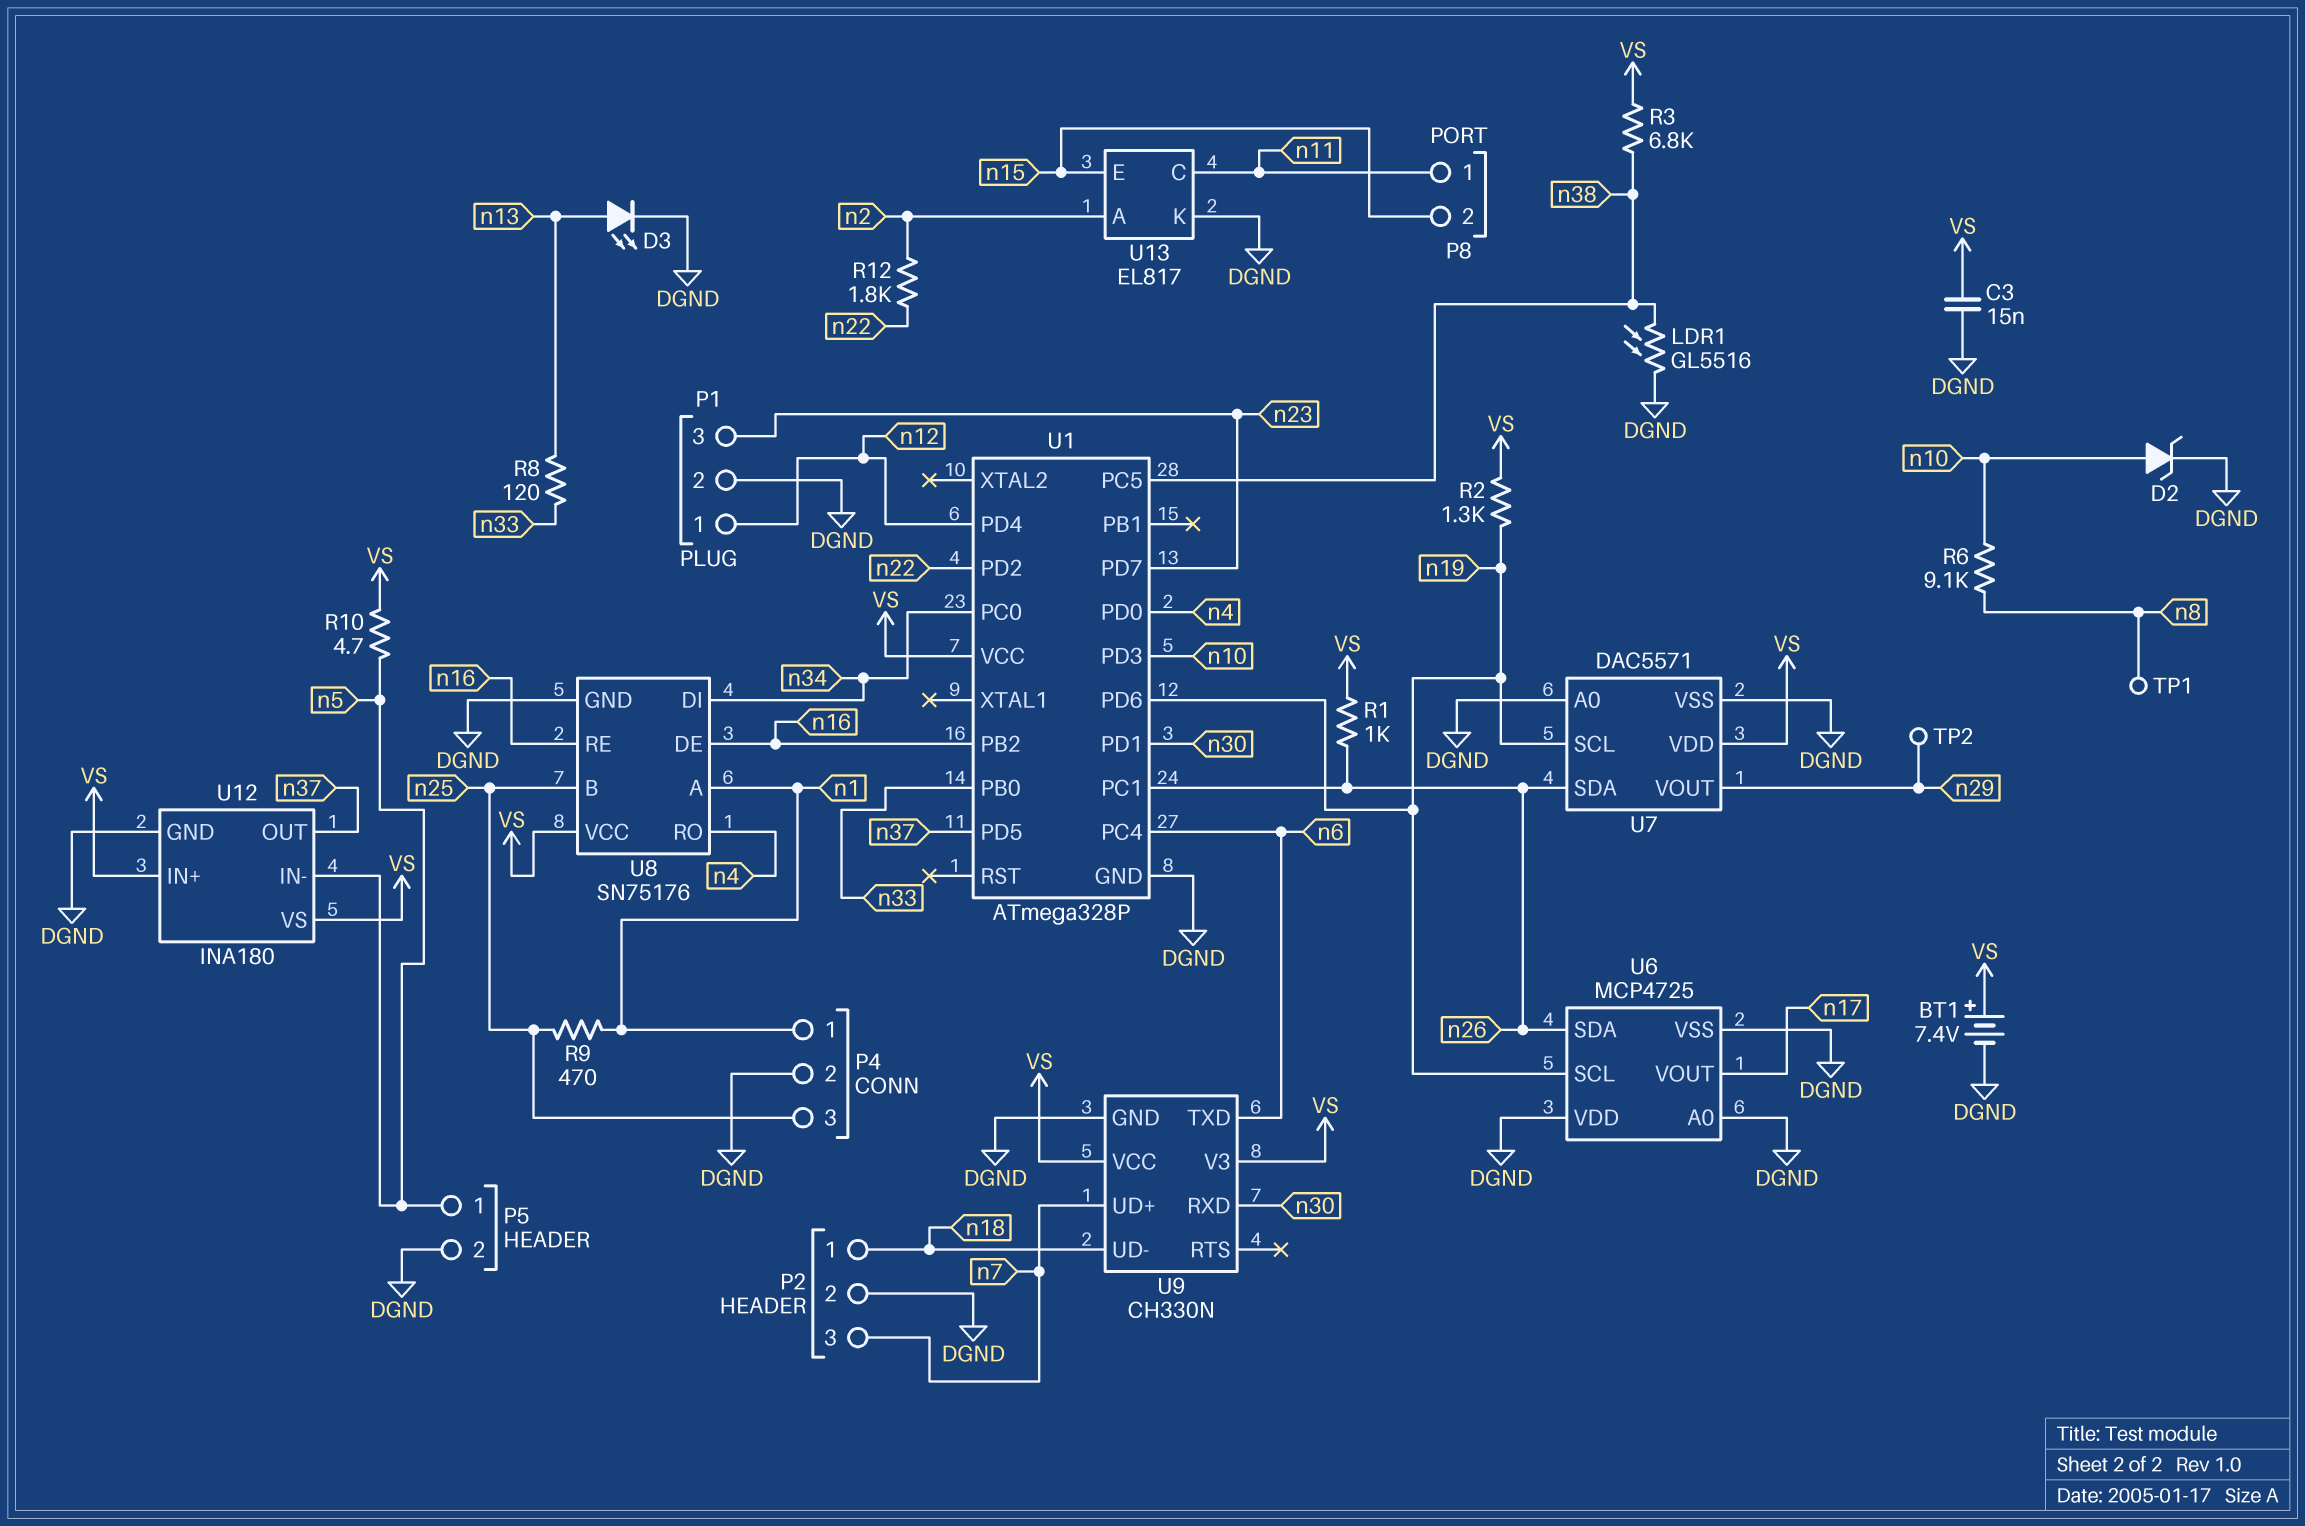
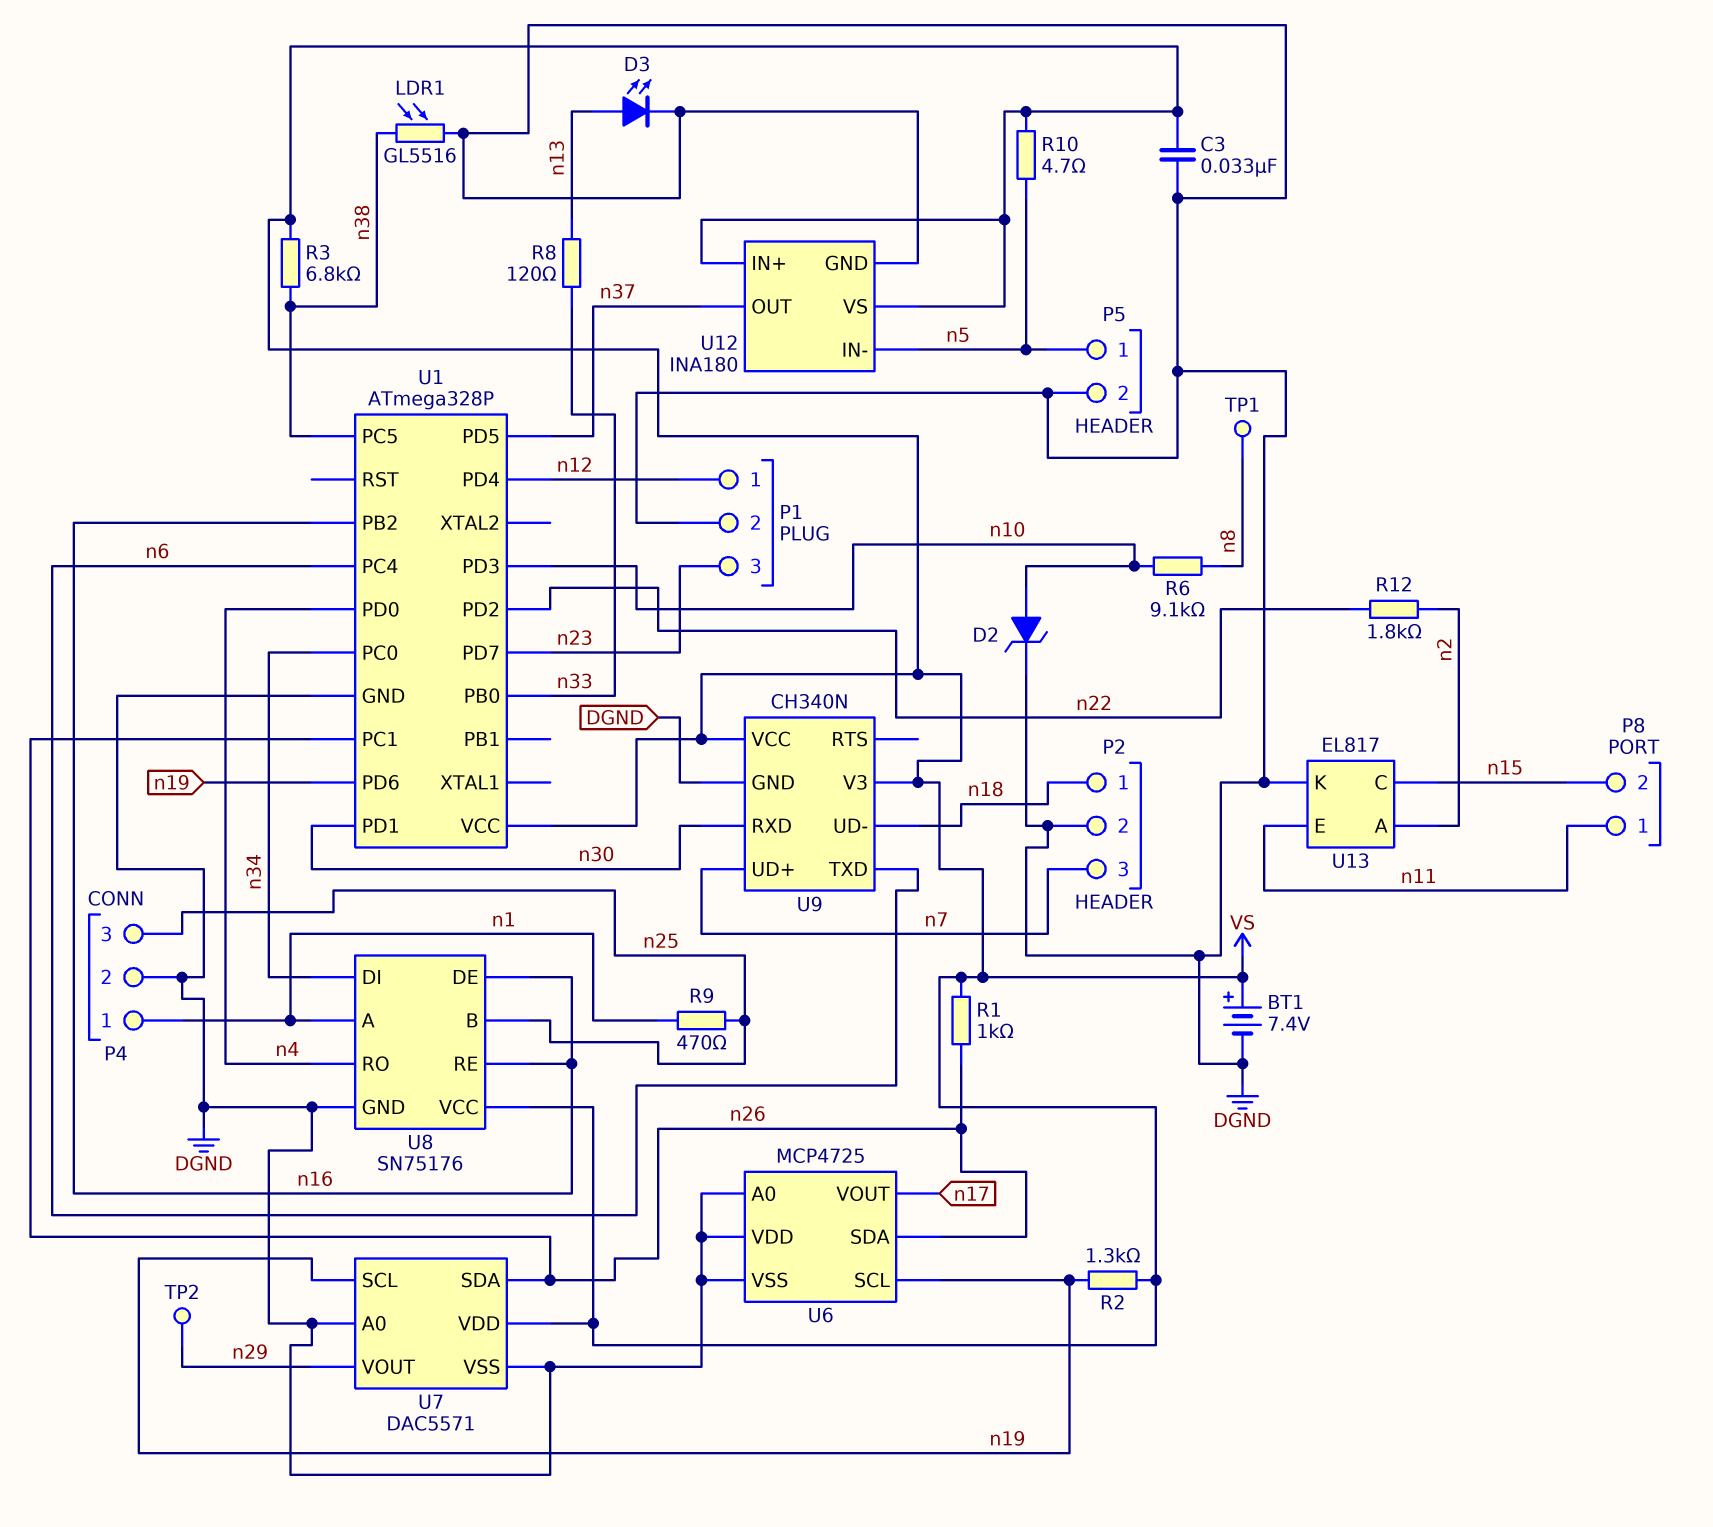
C3: 15nF (DGND, VS) -> 33nF (DGND, VS)
U9: CH330N -> CH340N
U13 pin C: n11 -> n15
U13 pin E: n15 -> n11

